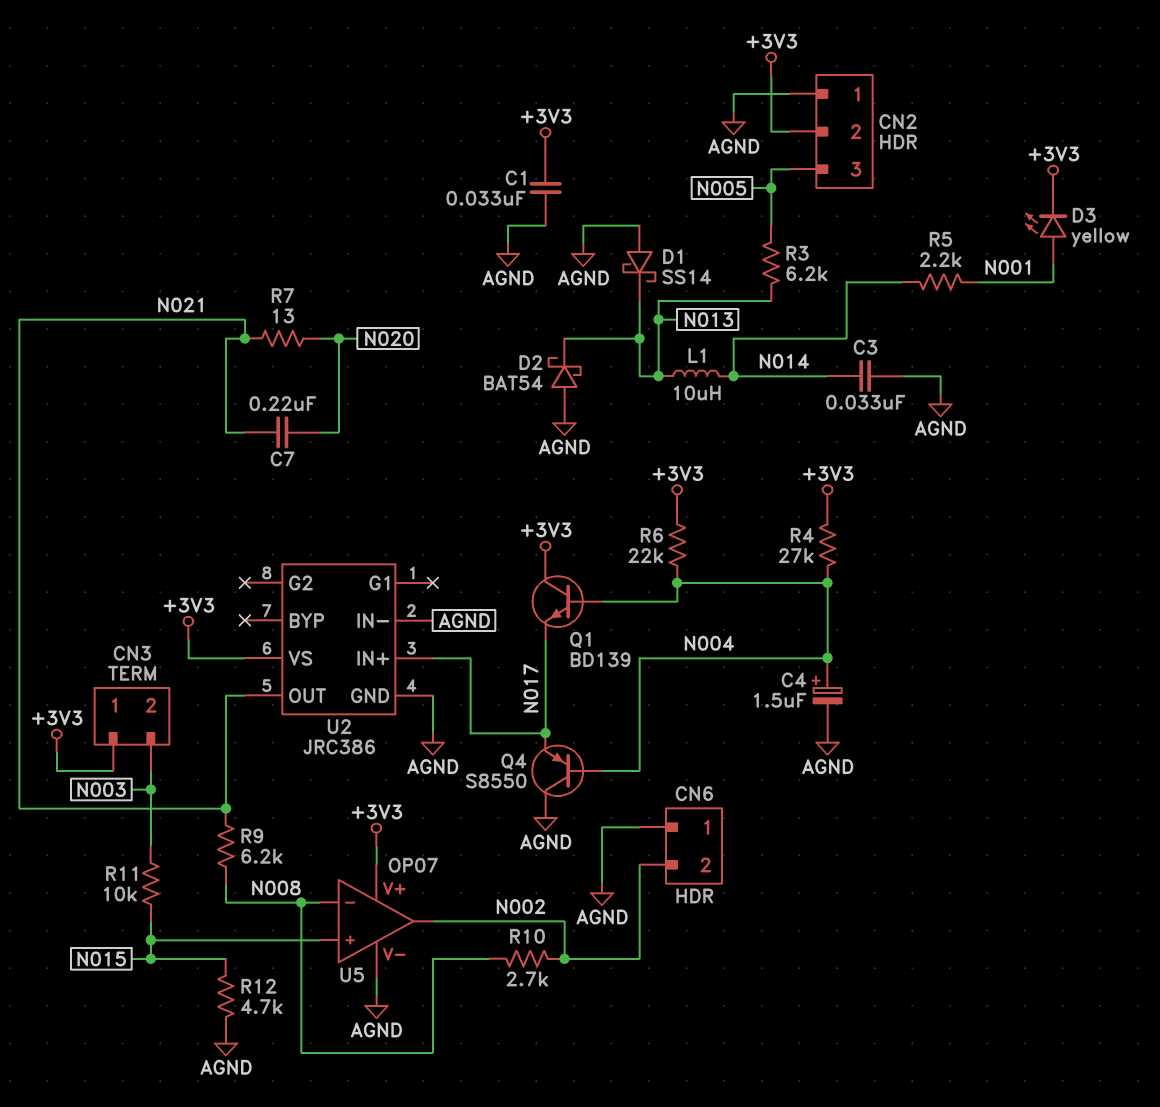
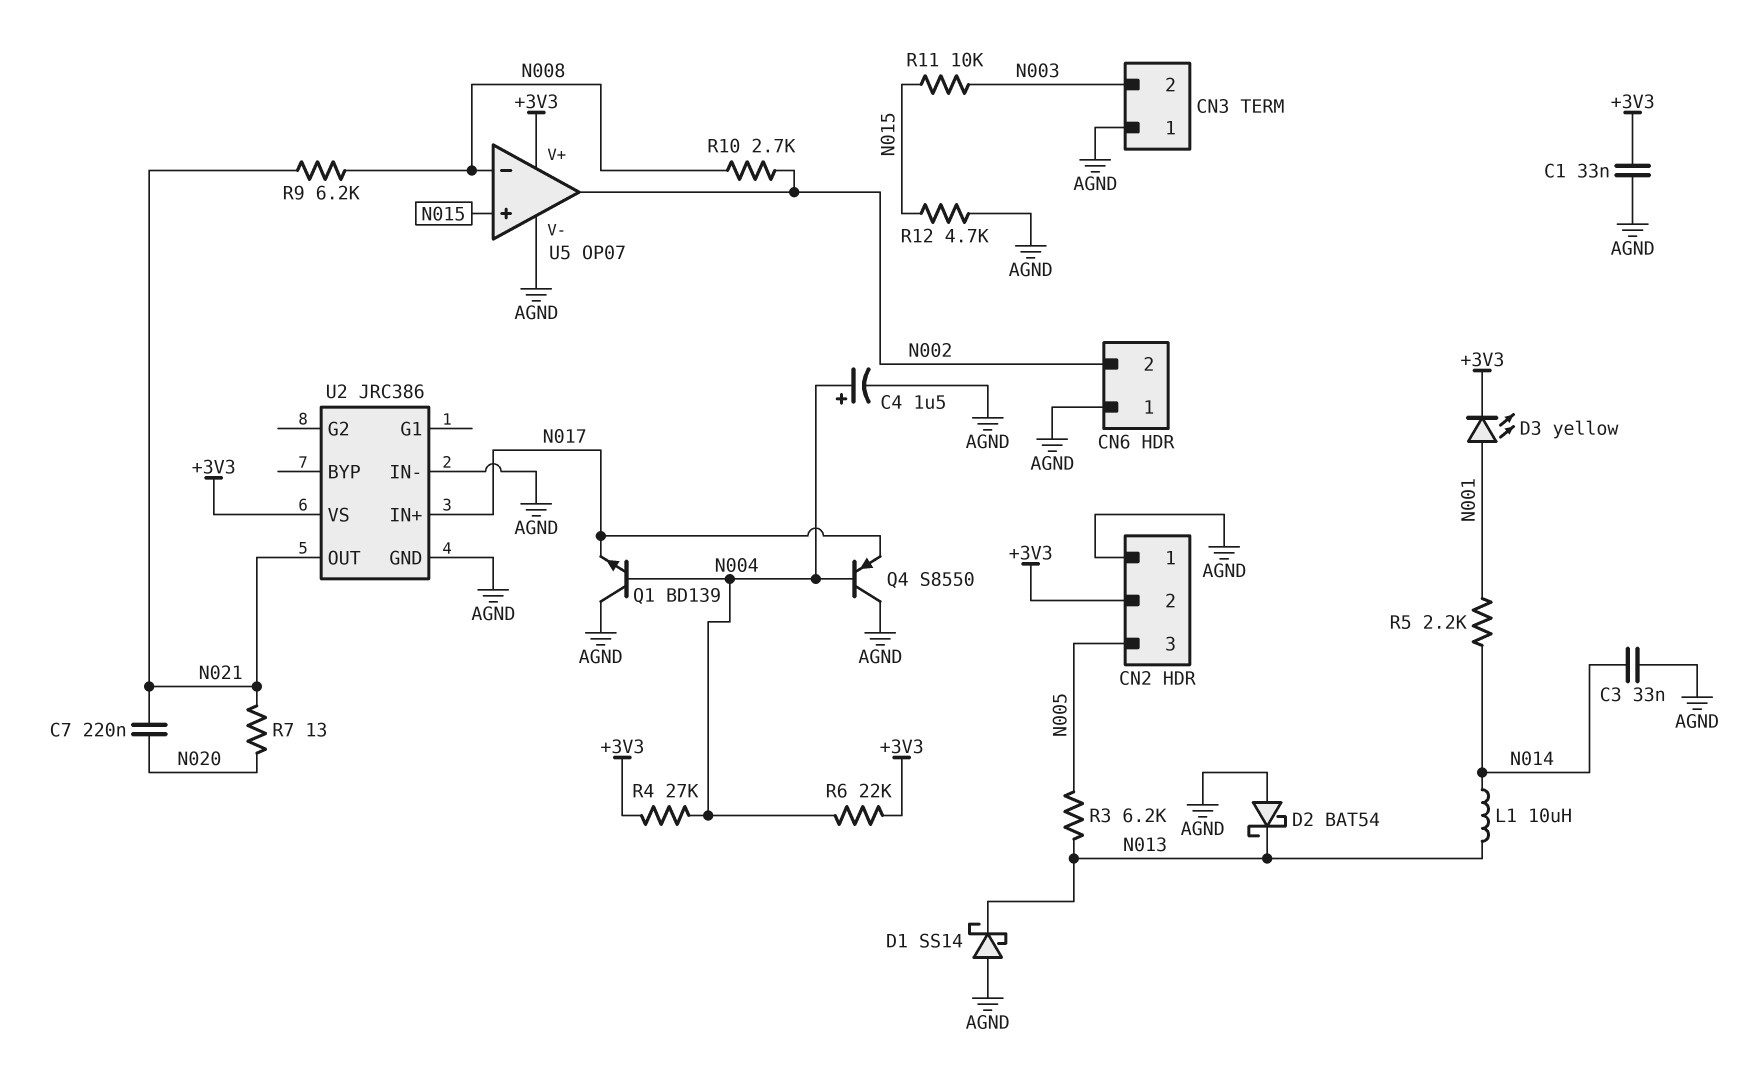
CN3 pin 1: +3V3 -> AGND
Q1: NPN BD139 (B N004, C +3V3, E N017) -> NPN BD139 (B N004, C AGND, E N017)

